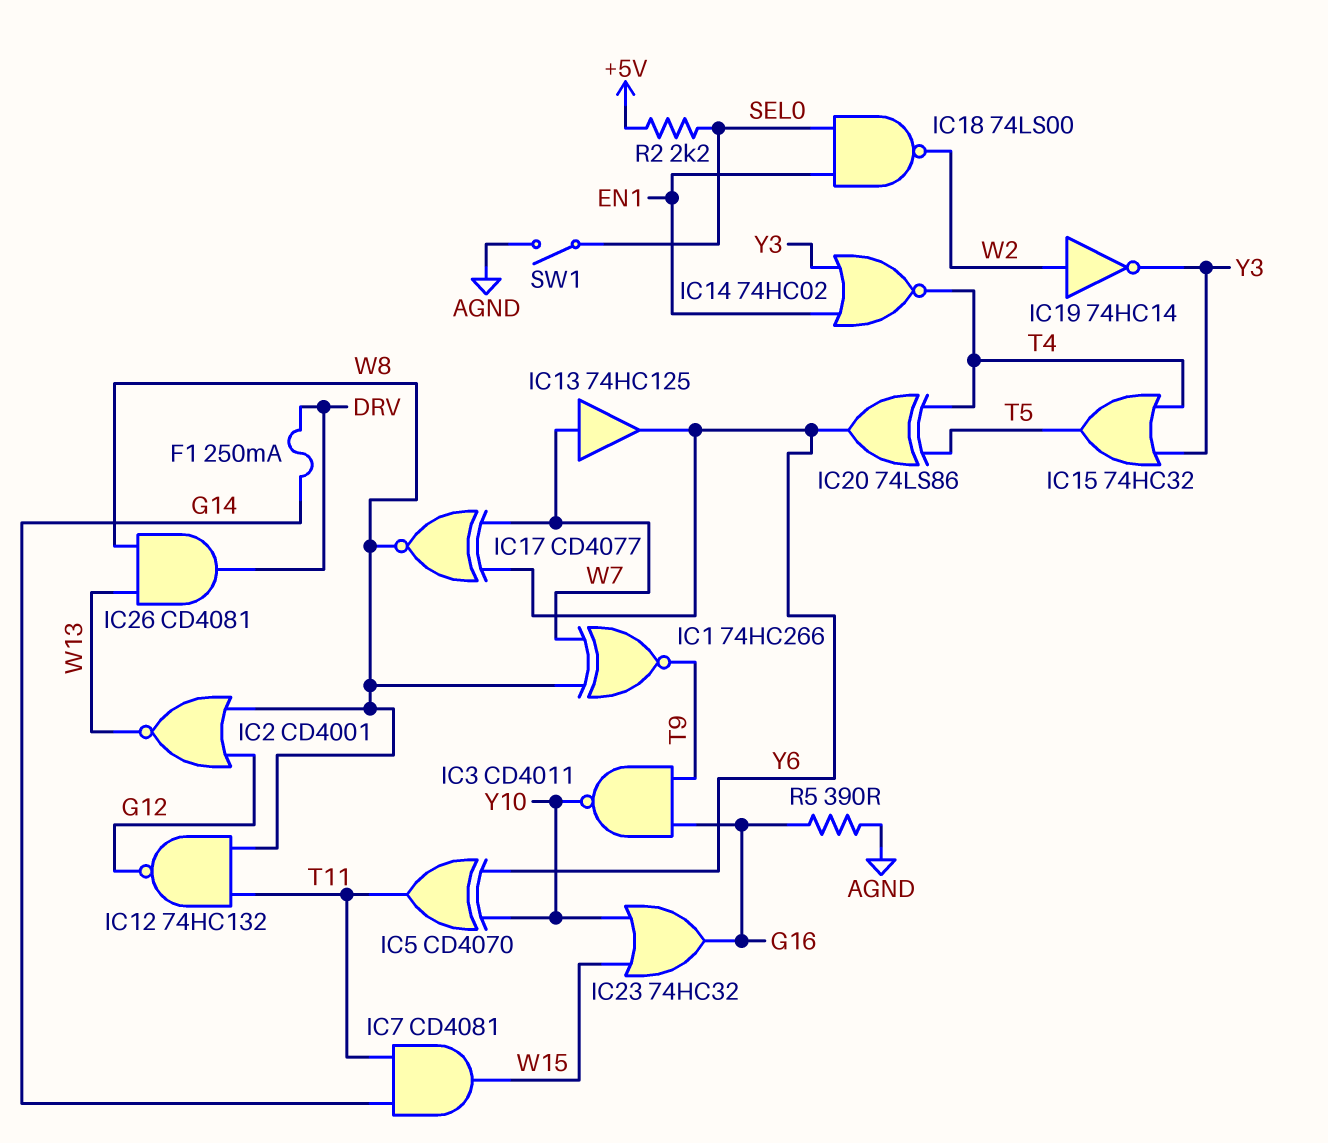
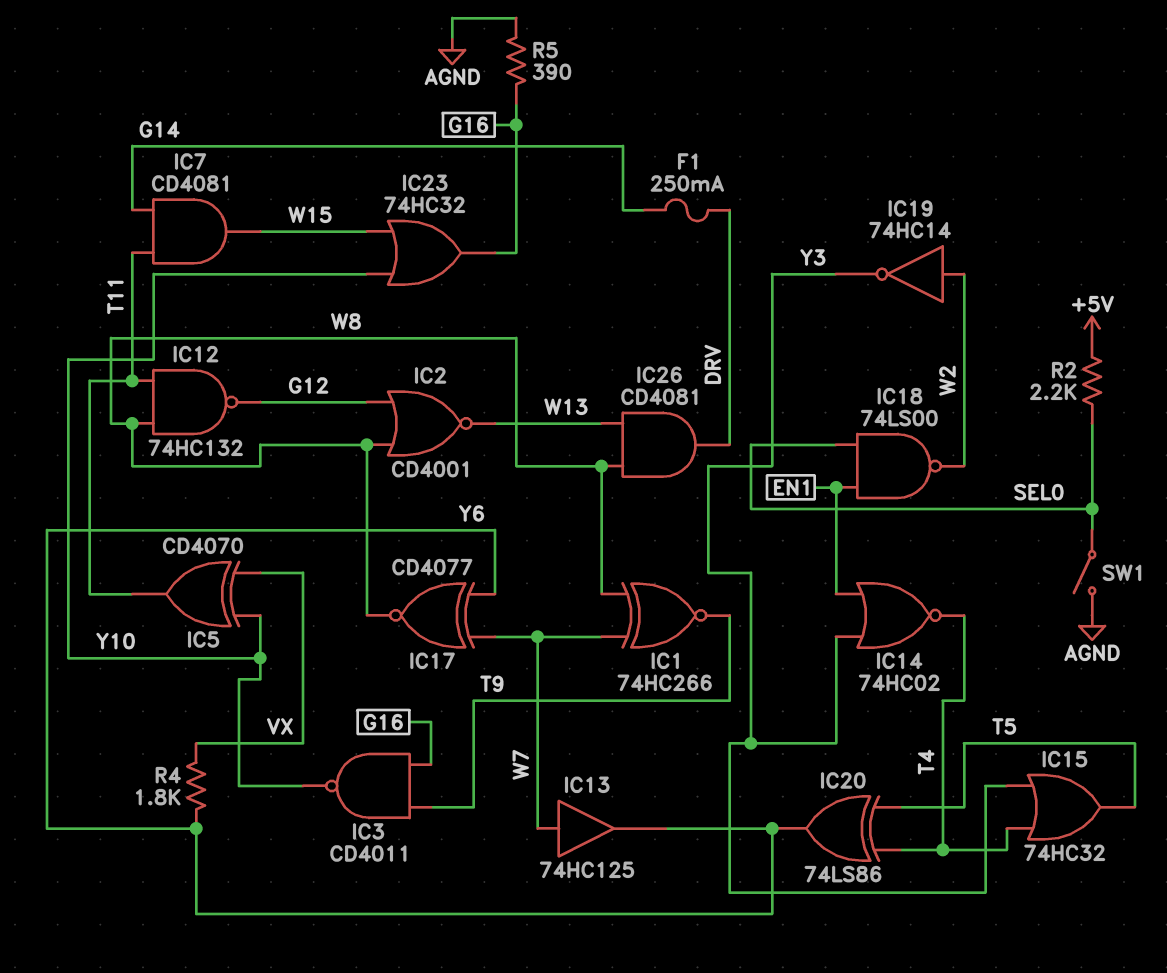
IC5: XOR CD4070 (in Y6, in Y10, out T11) -> XOR CD4070 (in VX, in Y10, out T11)
R4: none -> 1.8k (VX, Y6)

